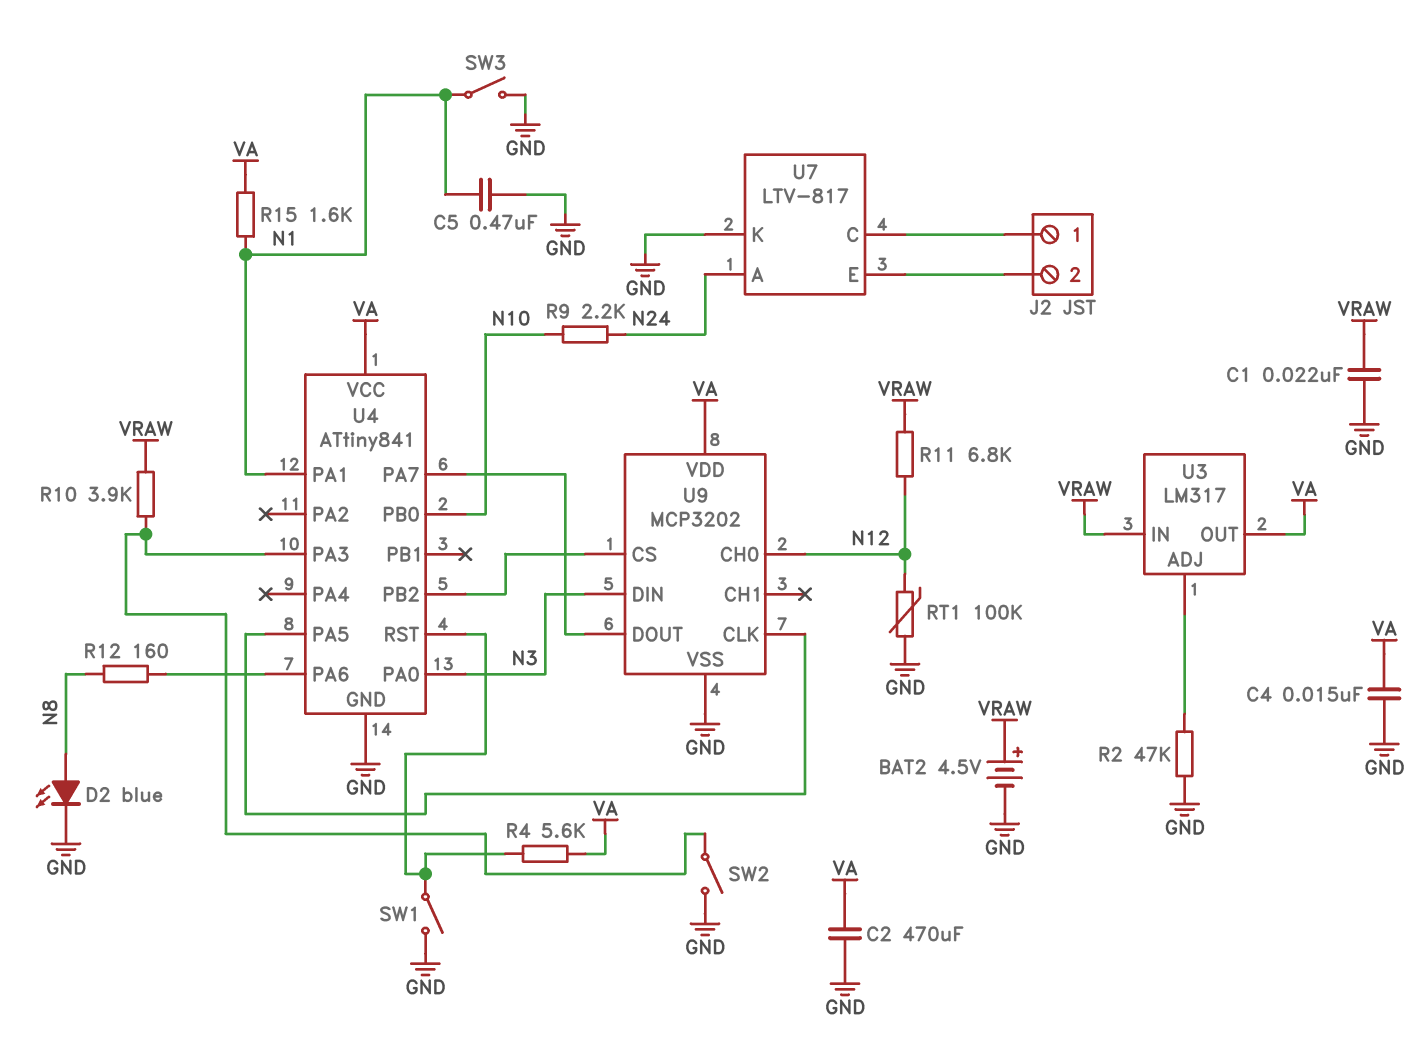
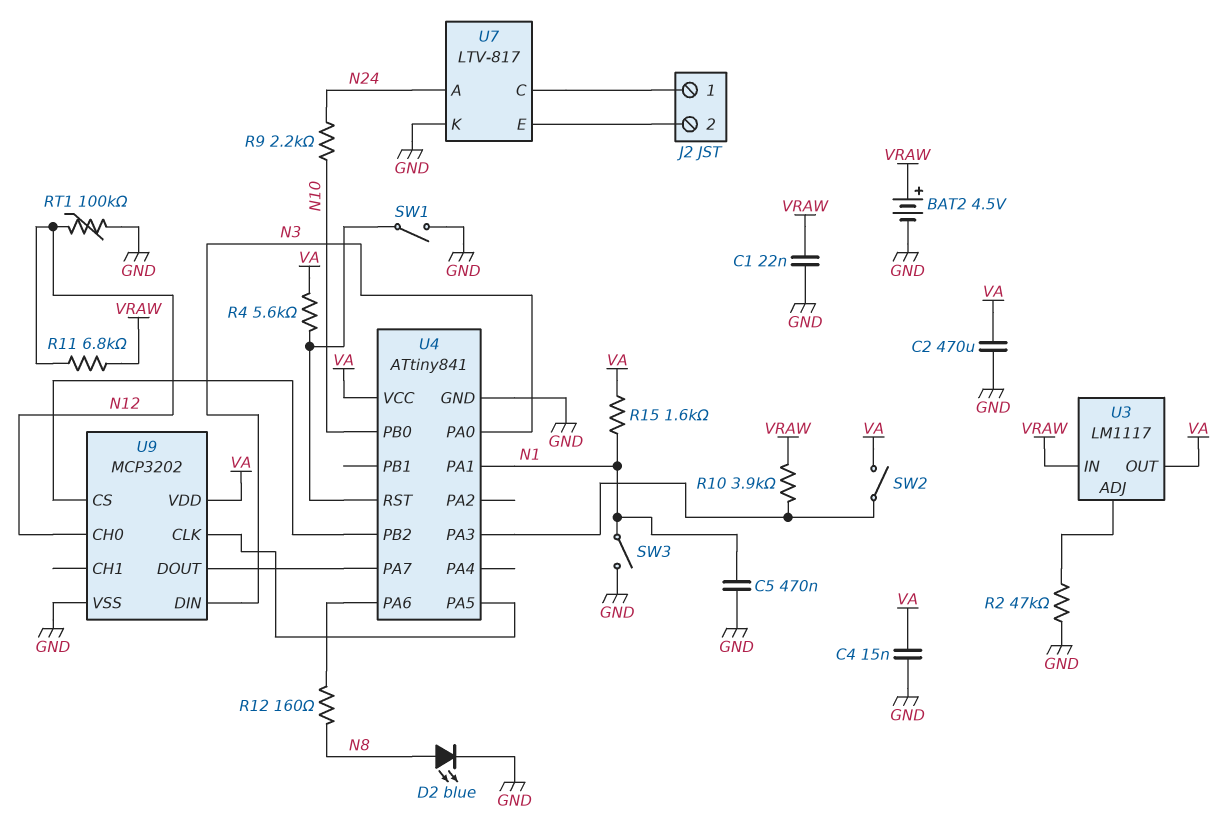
SW2: switch (GND, U4/PA3) -> switch (U4/PA3, VA)
U3: LM317 -> LM1117

